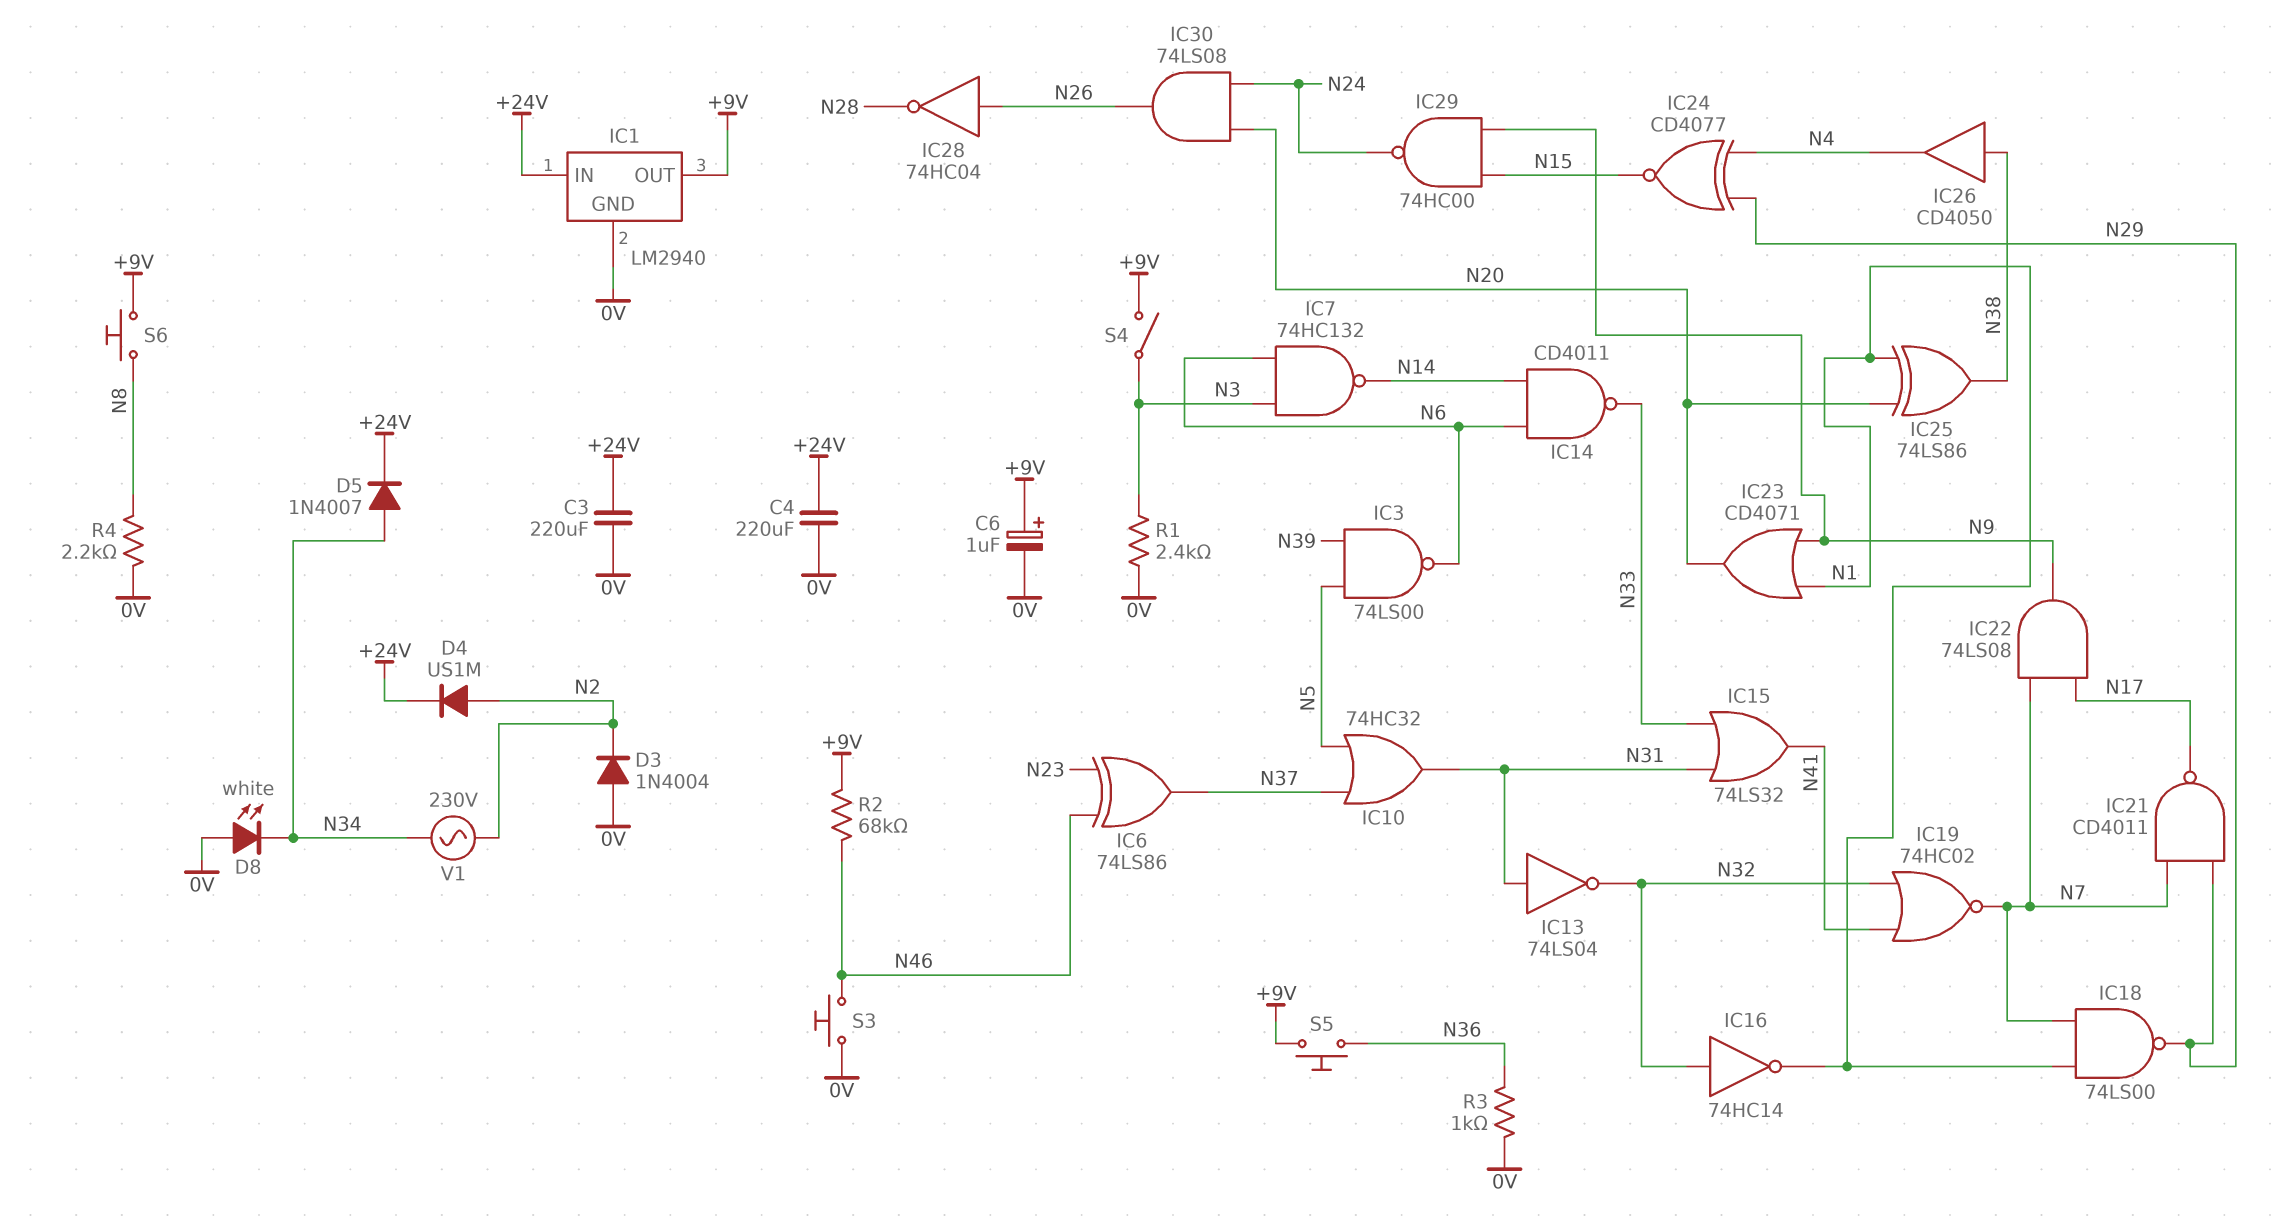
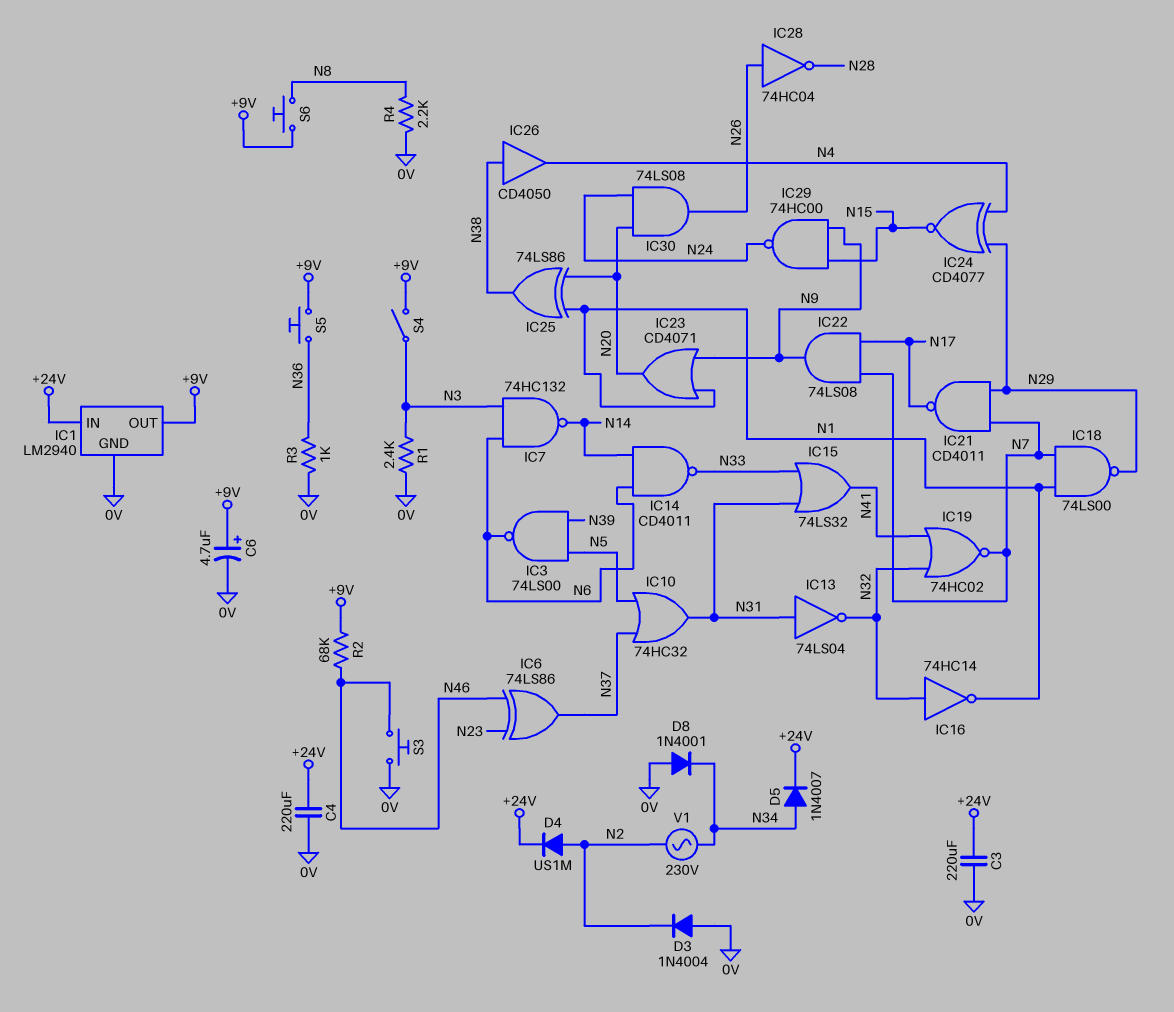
C6: 1uF (plus +9V, minus 0V) -> 4.7uF (plus +9V, minus 0V)
D8: LED white (A 0V, K N34) -> diode 1N4001 (A 0V, K N34)

